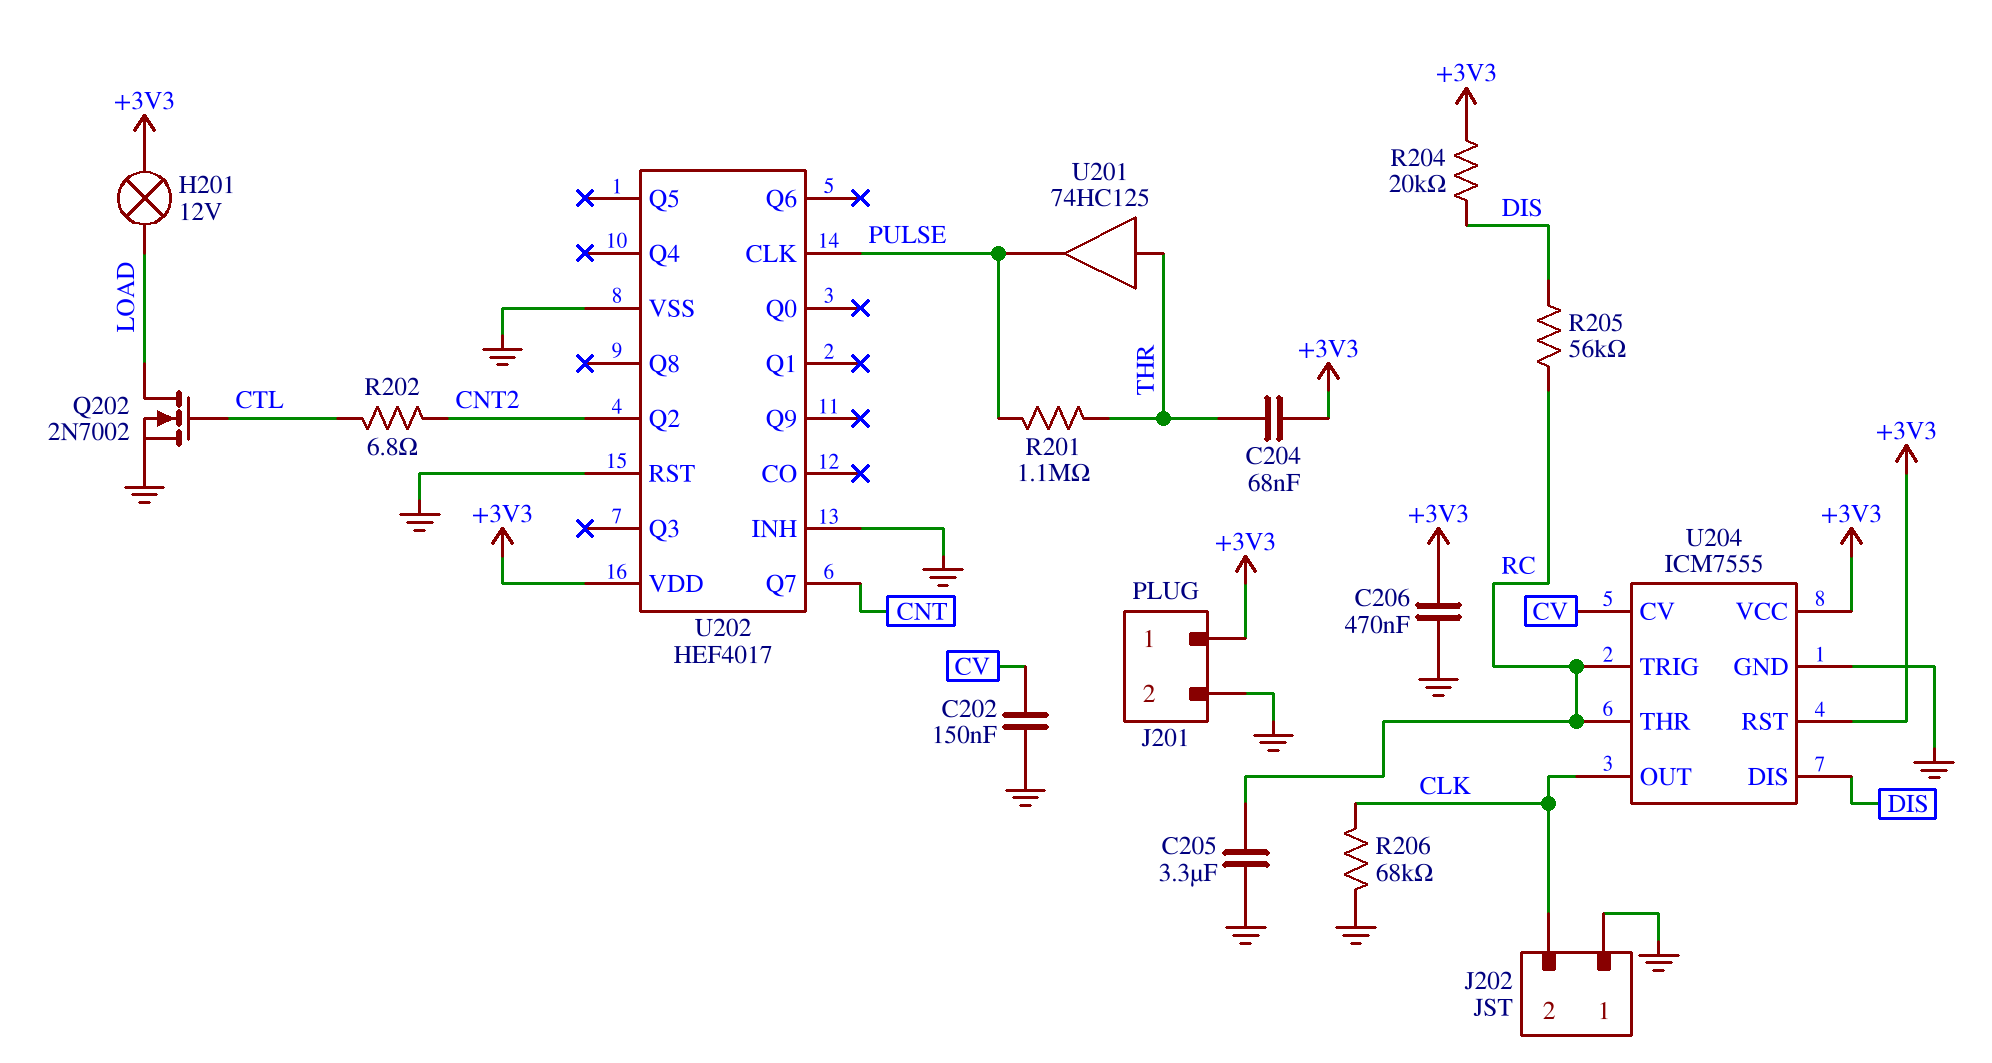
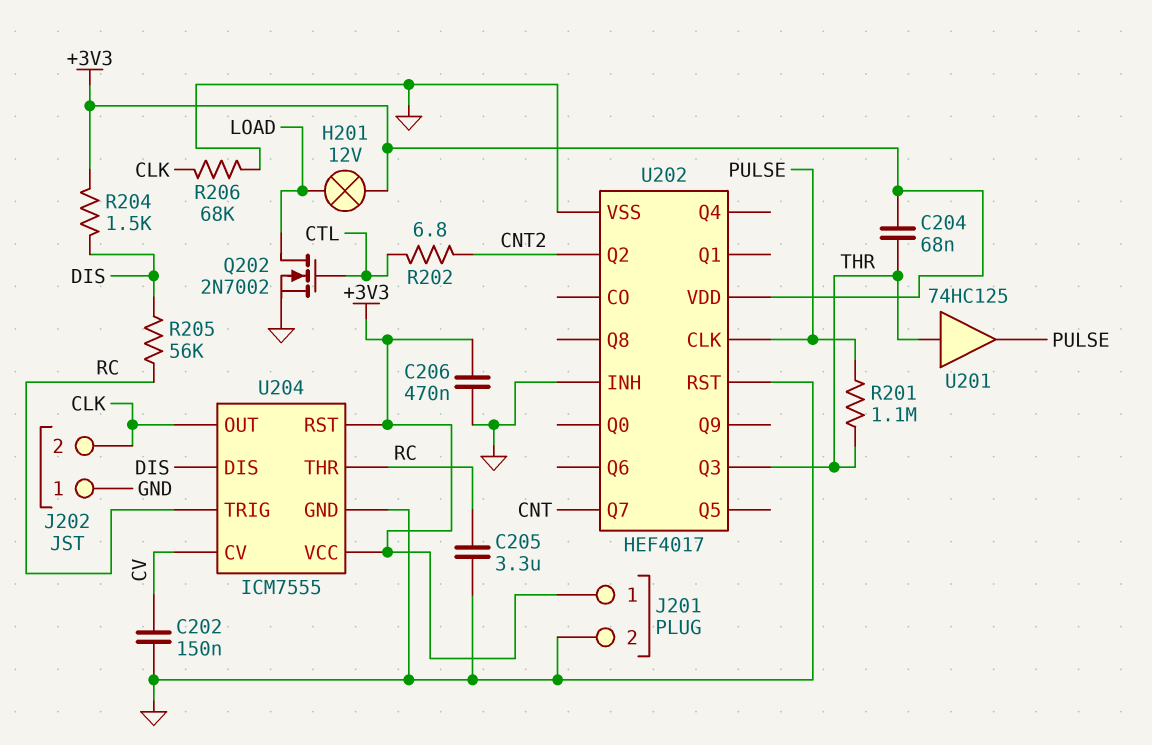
R204: 20k (+3V3, DIS) -> 1.5k (+3V3, DIS)
U202 pin Q3: none -> THR

